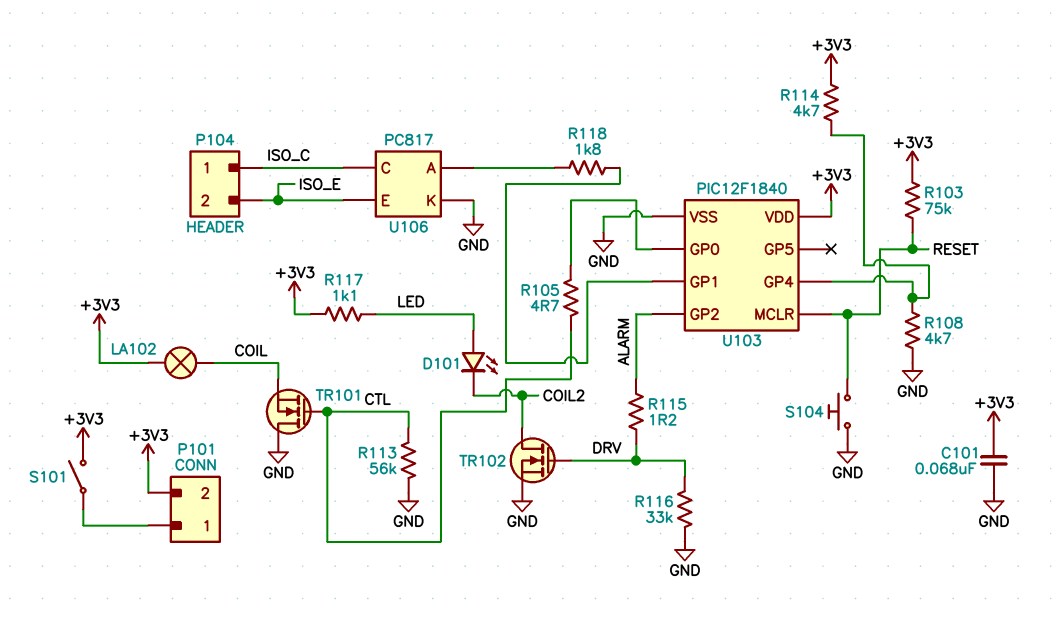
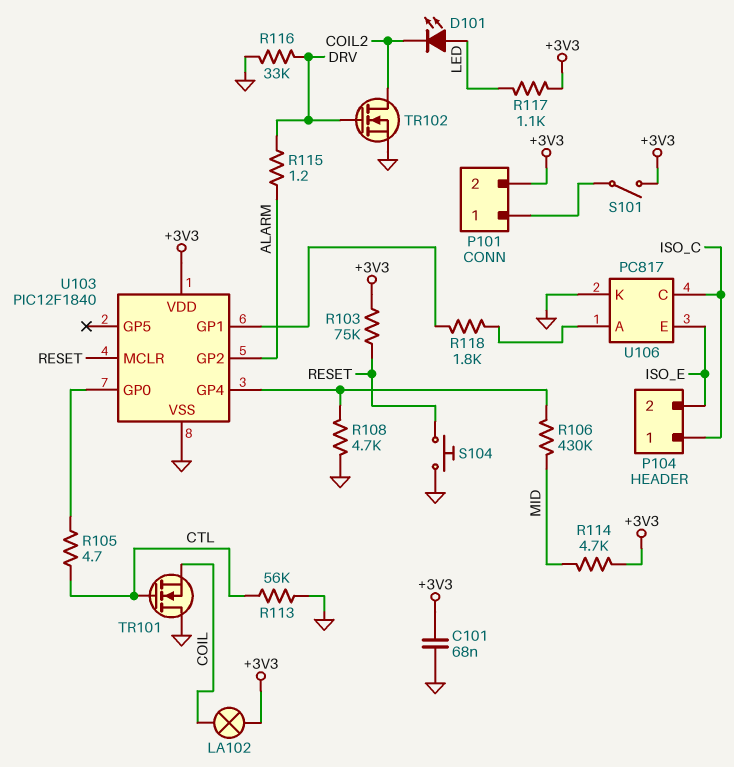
R106: none -> 430k (MID, U103/GP4)
R114: 4.7k (+3V3, U103/GP4) -> 4.7k (+3V3, MID)

